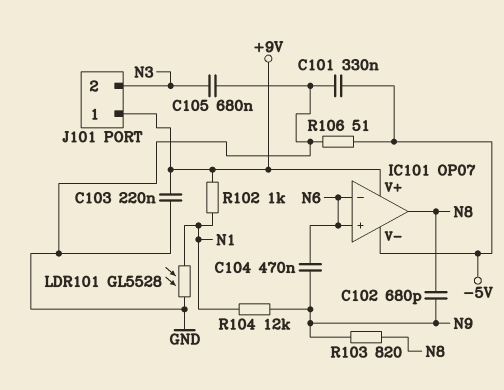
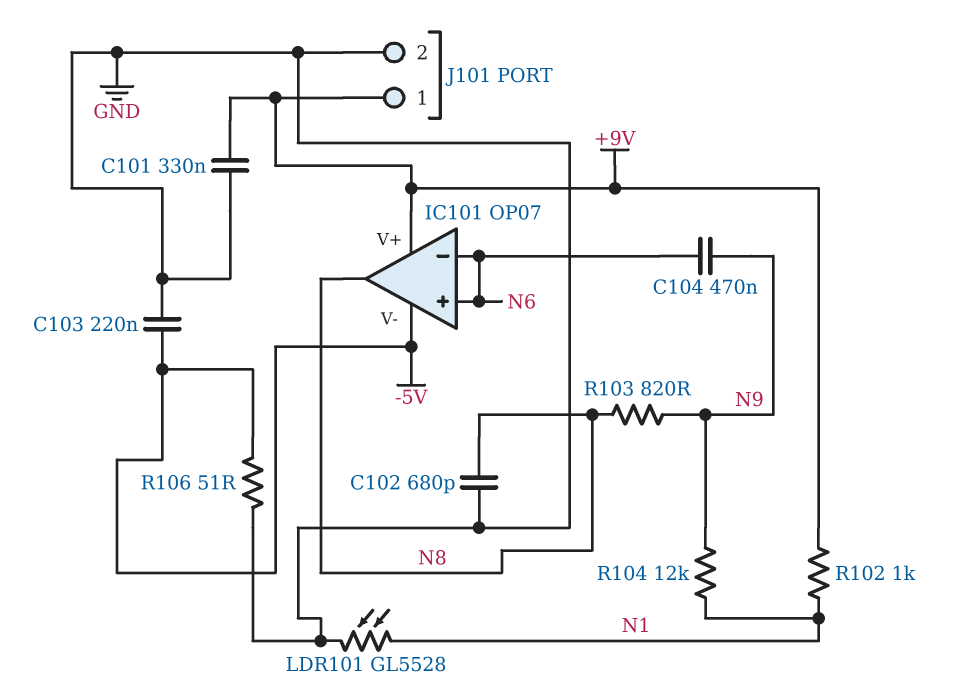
C101: 330nF (-5V, GND) -> 330nF (+9V, GND)
C102: 680pF (N8, N9) -> 680pF (GND, N8)
C103: 220nF (+9V, GND) -> 220nF (-5V, GND)
C105: 680nF (GND, N3) -> none
J101 pin 2: N3 -> GND

